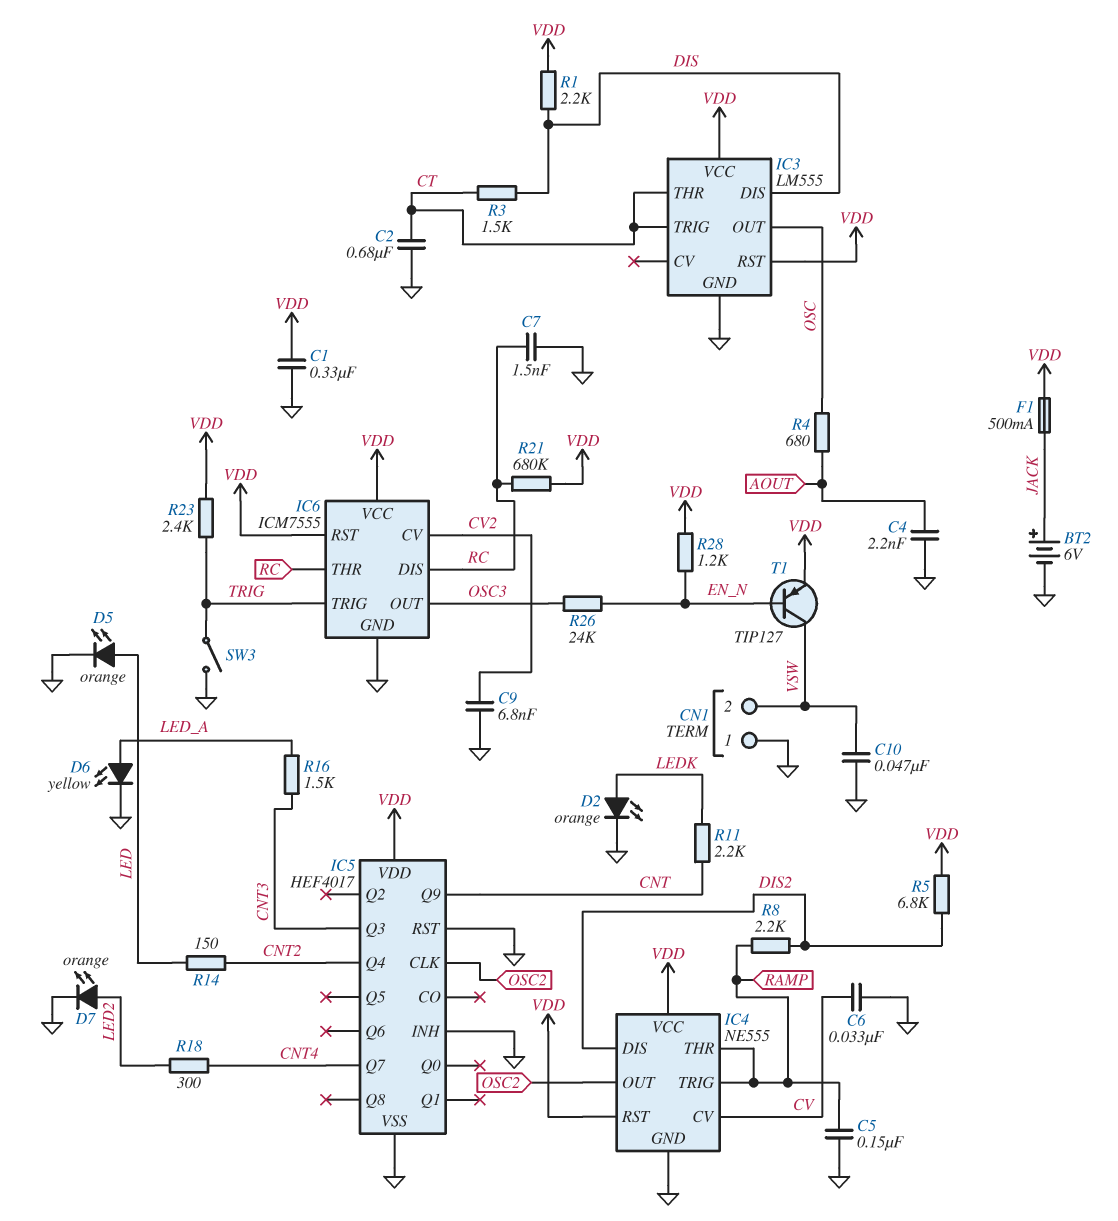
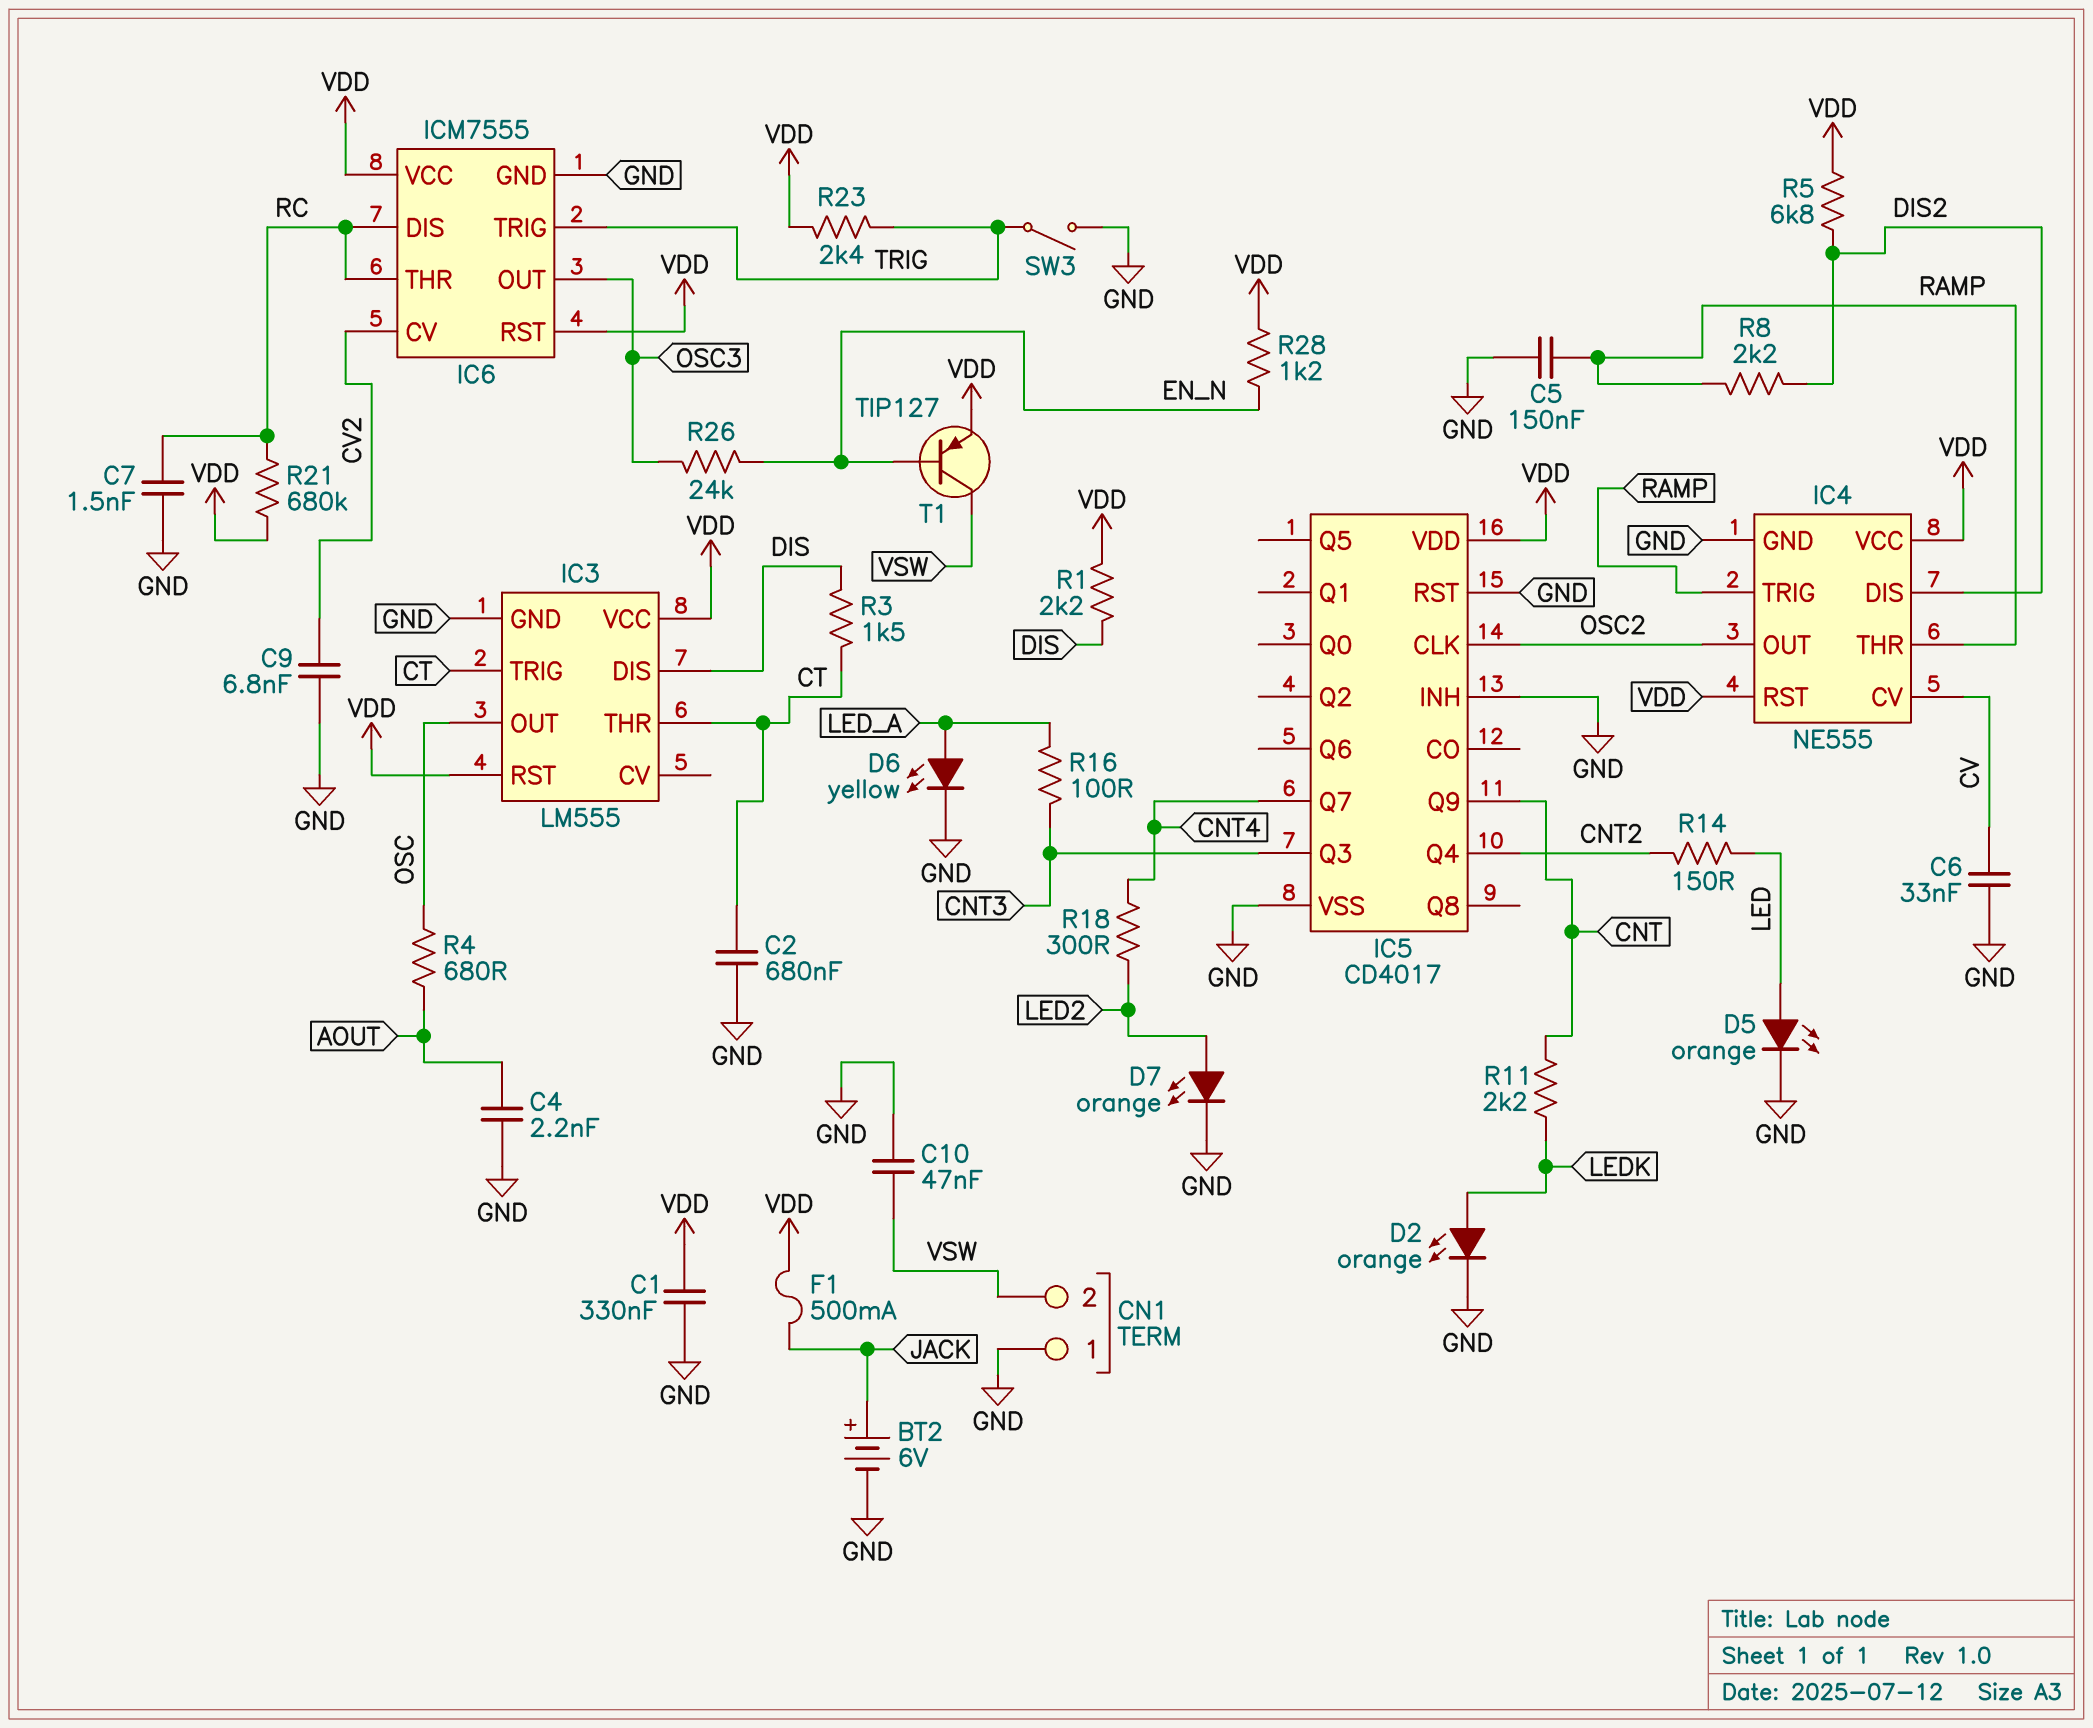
IC5: HEF4017 -> CD4017
R16: 1.5k (CNT3, LED_A) -> 100 (CNT3, LED_A)

